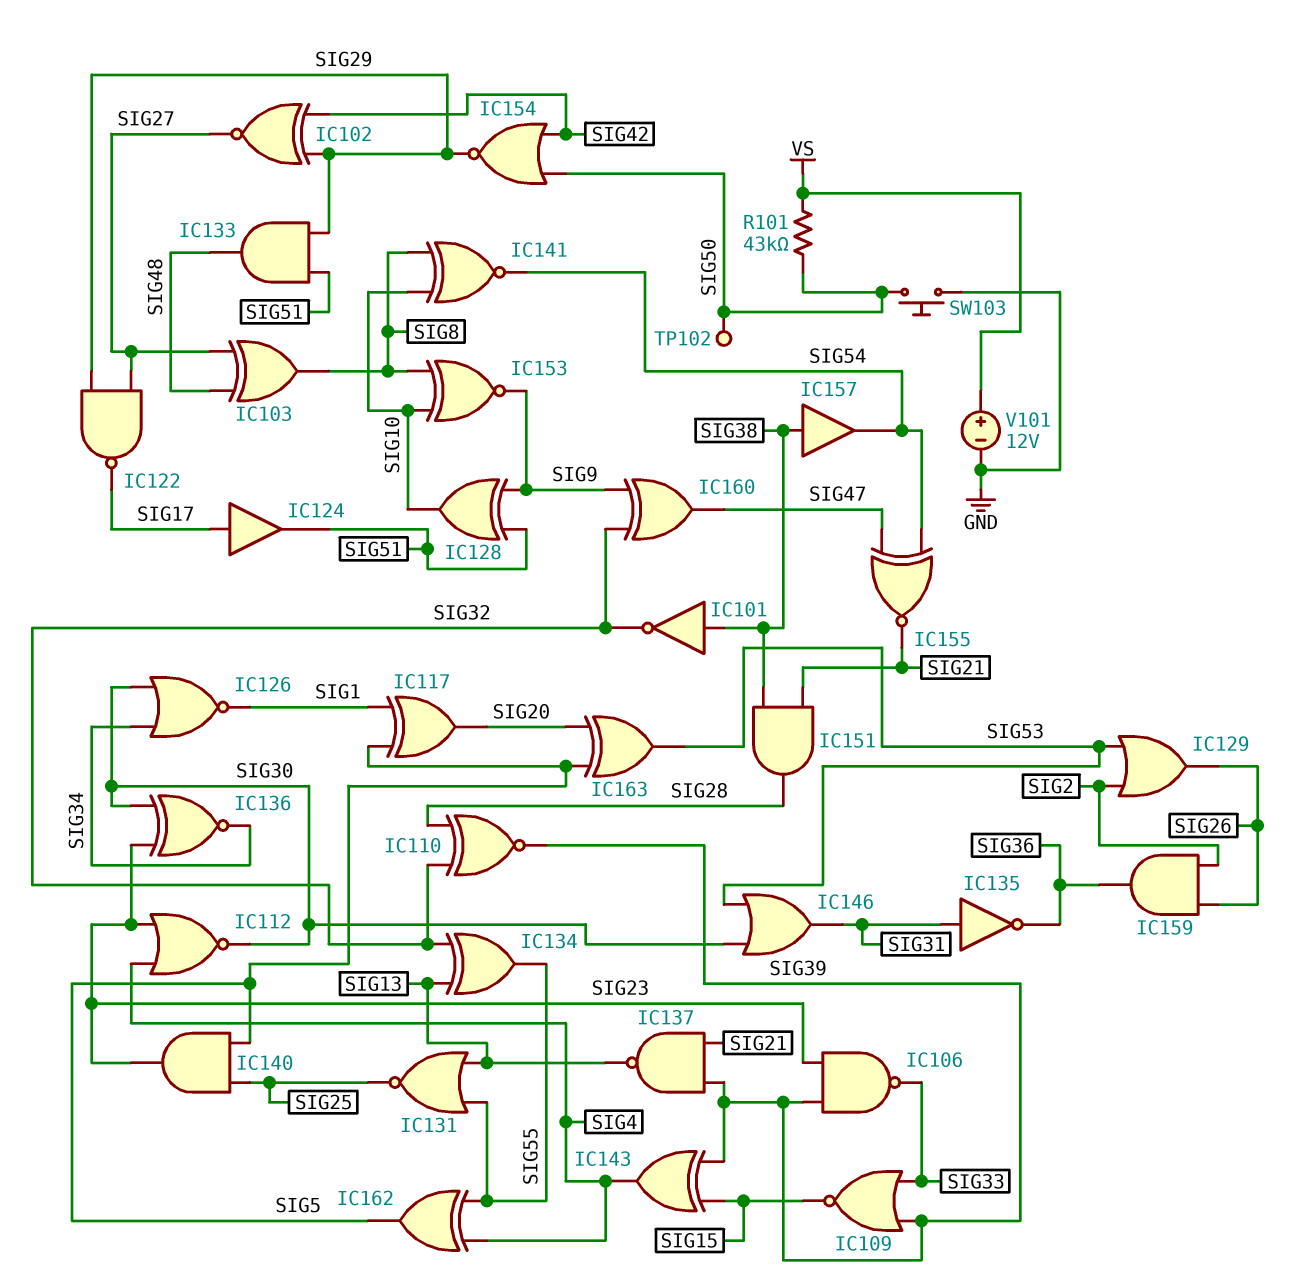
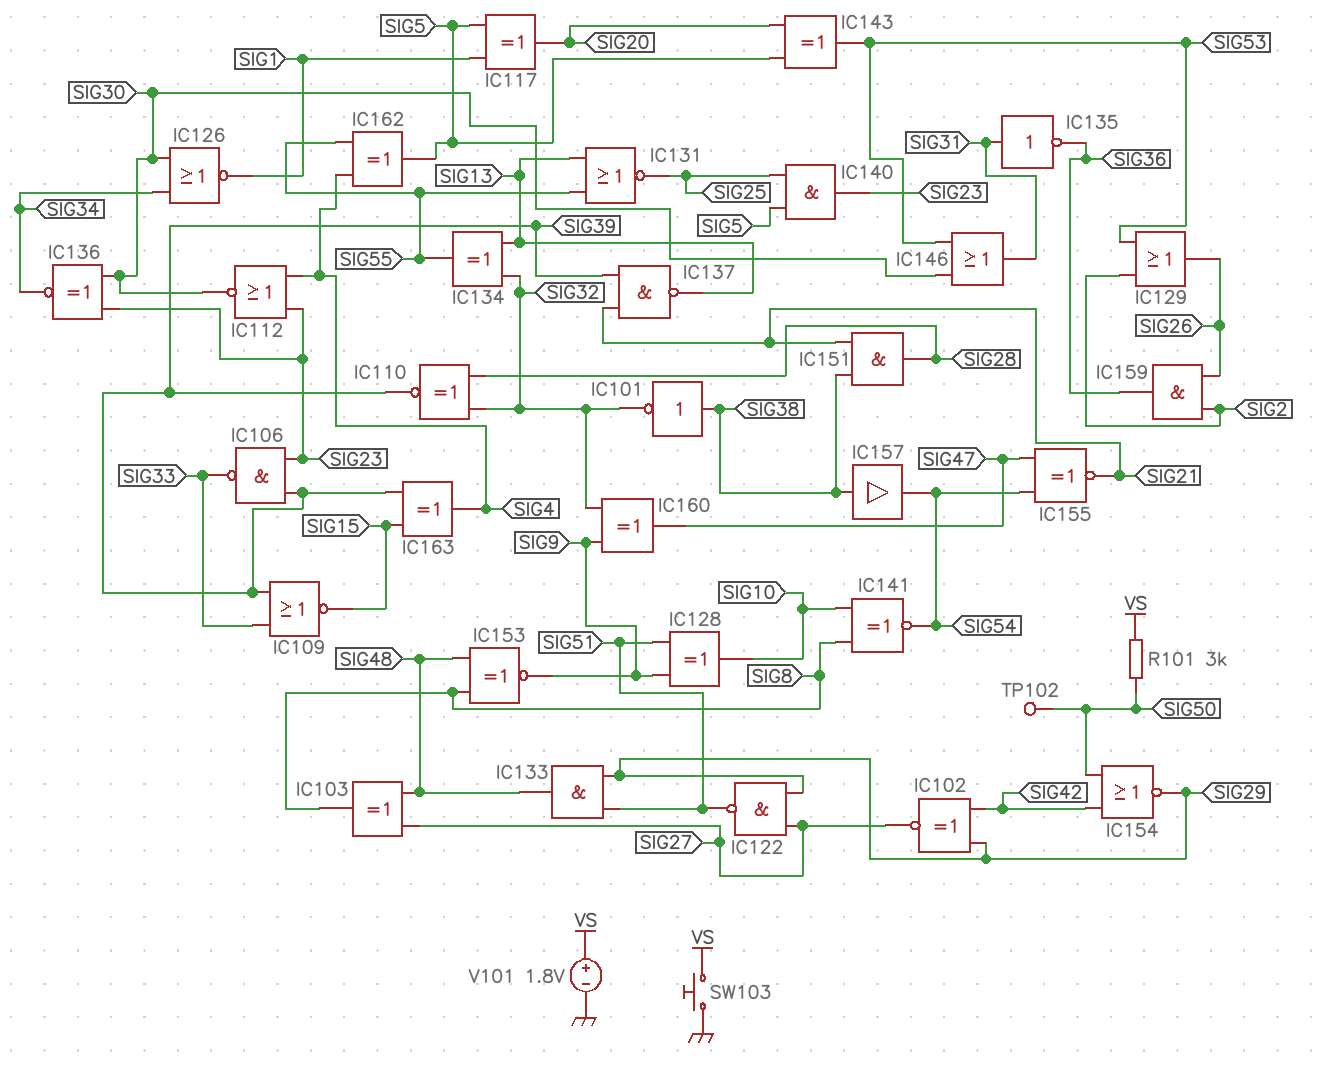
IC122: NAND (in SIG27, in SIG29, out SIG17) -> NAND (in SIG27, in SIG29, out SIG51)
IC124: buffer (in SIG17, out SIG51) -> none
IC143: XOR (in SIG15, in SIG39, out SIG4) -> XOR (in SIG5, in SIG20, out SIG53)
IC153: XNOR (in SIG8, in SIG10, out SIG9) -> XNOR (in SIG8, in SIG48, out SIG9)
IC163: XOR (in SIG5, in SIG20, out SIG53) -> XOR (in SIG15, in SIG39, out SIG4)
R101: 43k (SIG50, VS) -> 3k (SIG50, VS)
SW103: button (GND, SIG50) -> button (GND, VS)
V101: 12V (plus VS, minus GND) -> 1.8V (plus VS, minus GND)

